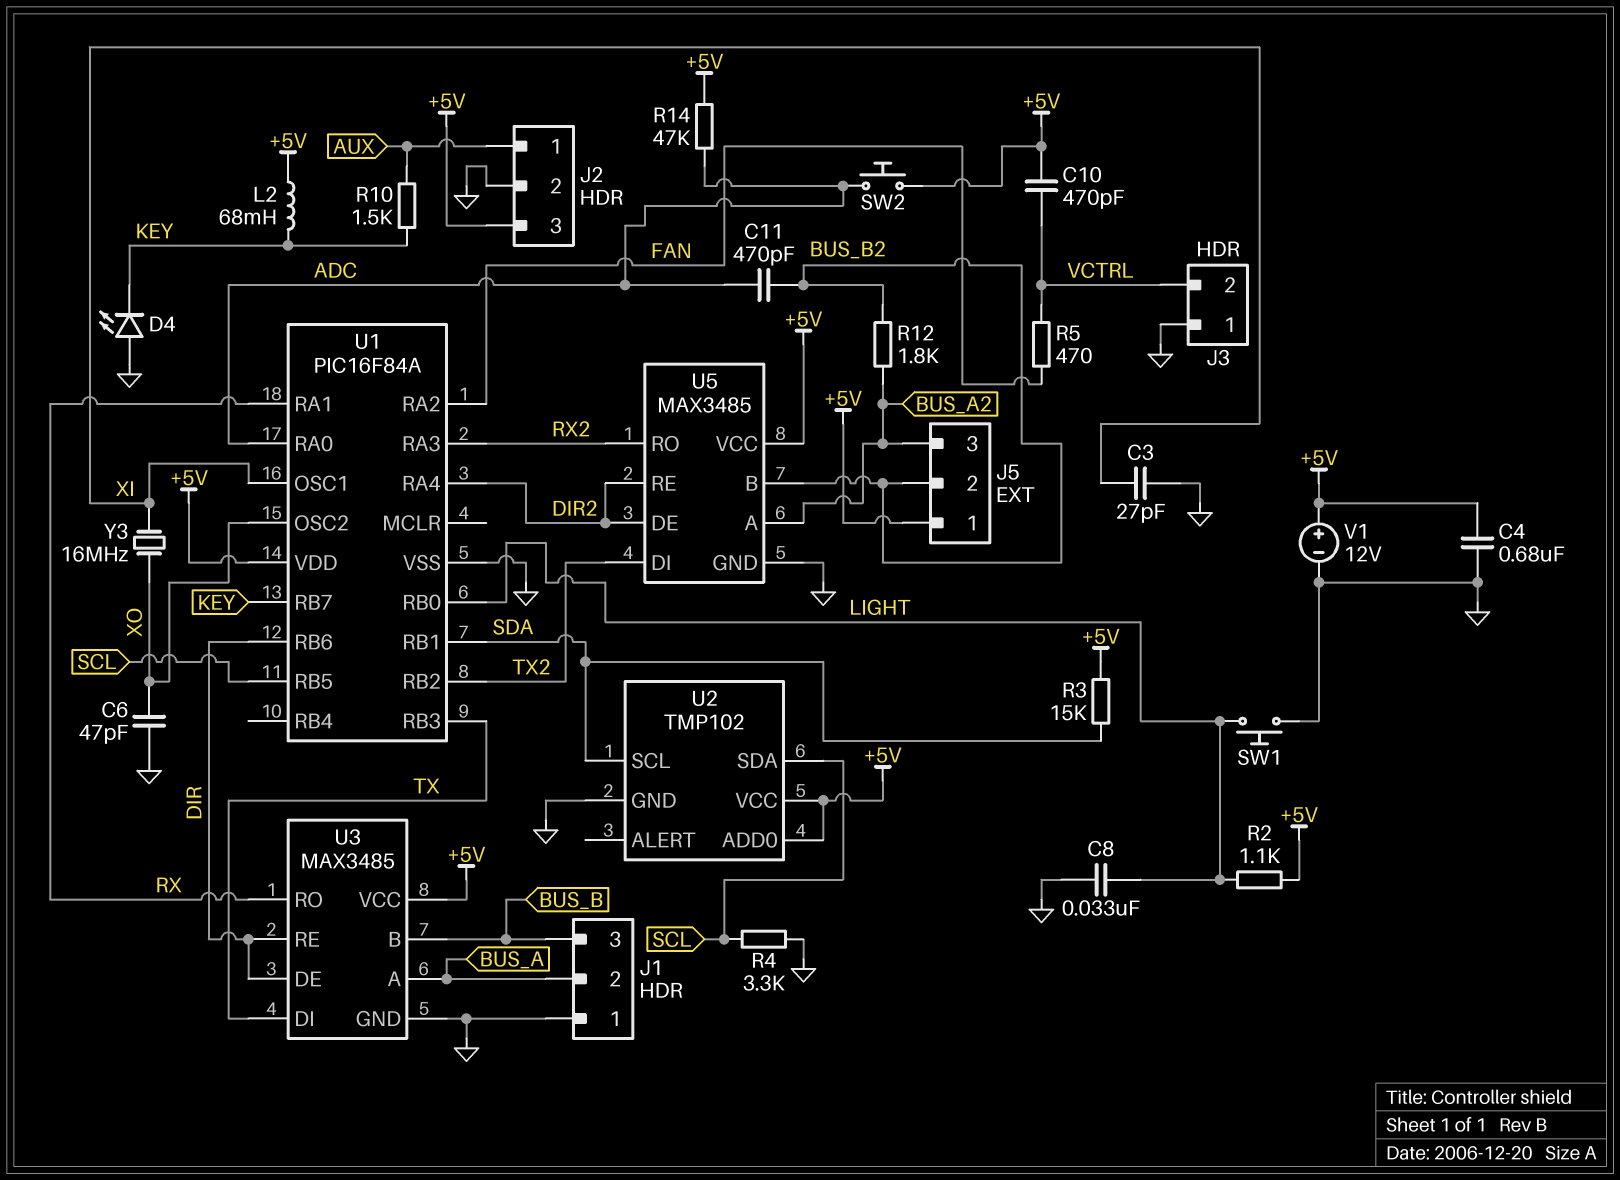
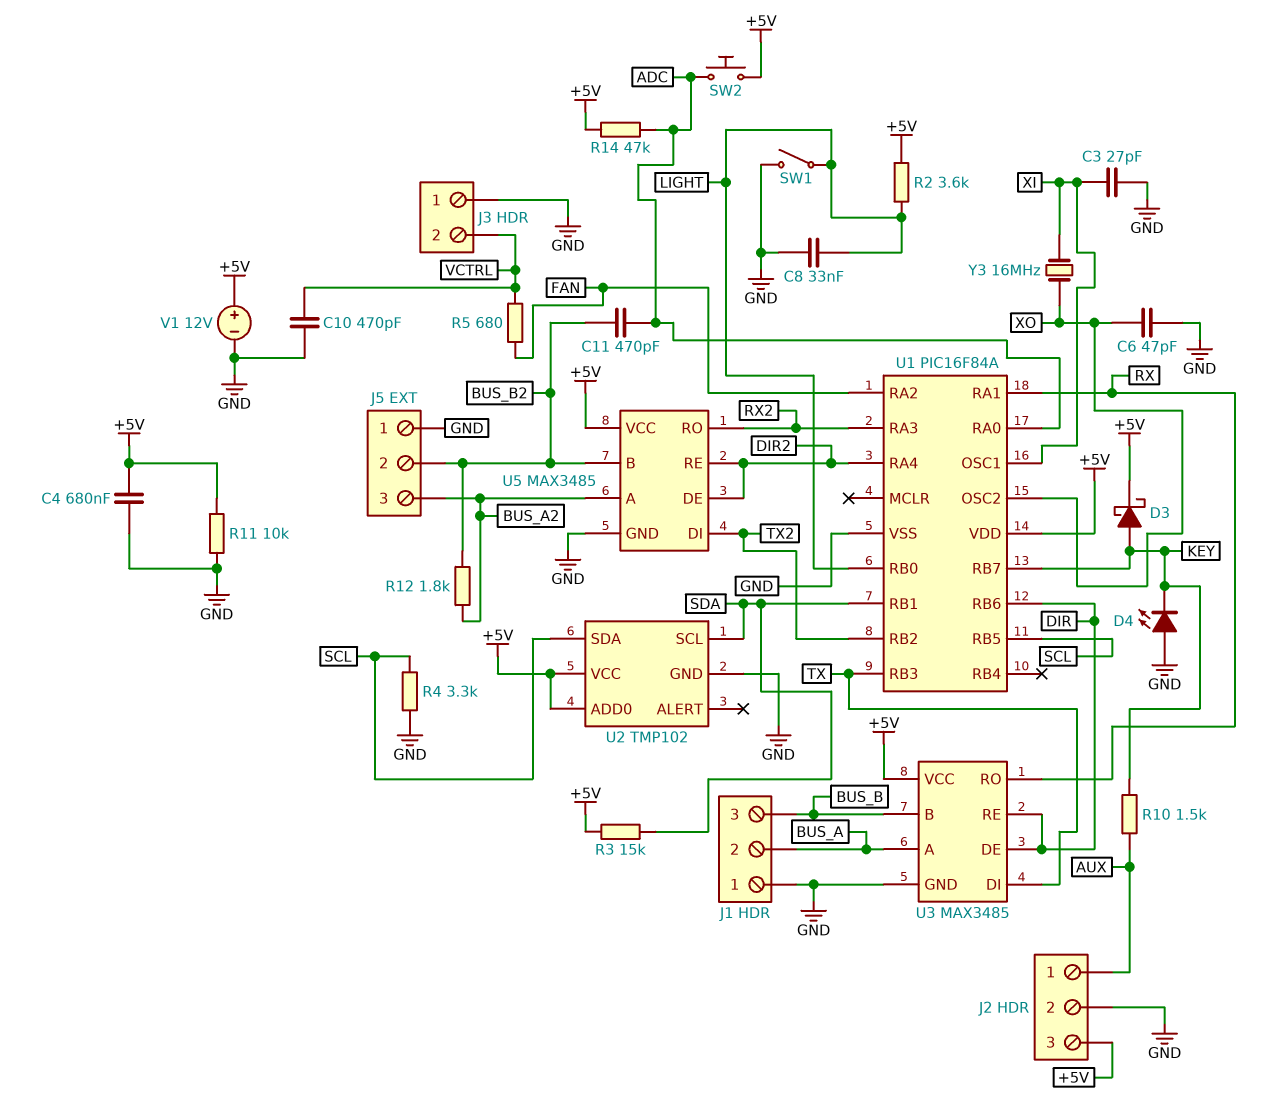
C10: 470pF (+5V, VCTRL) -> 470pF (GND, VCTRL)
D3: none -> schottky (A KEY, K +5V)
J5 pin 1: +5V -> GND
L2: 68mH (+5V, KEY) -> none
R2: 1.1k (+5V, LIGHT) -> 3.6k (+5V, LIGHT)
R5: 470 (FAN, VCTRL) -> 680 (FAN, VCTRL)
R11: none -> 10k (+5V, GND)
SW1: button (GND, LIGHT) -> switch (GND, LIGHT)

